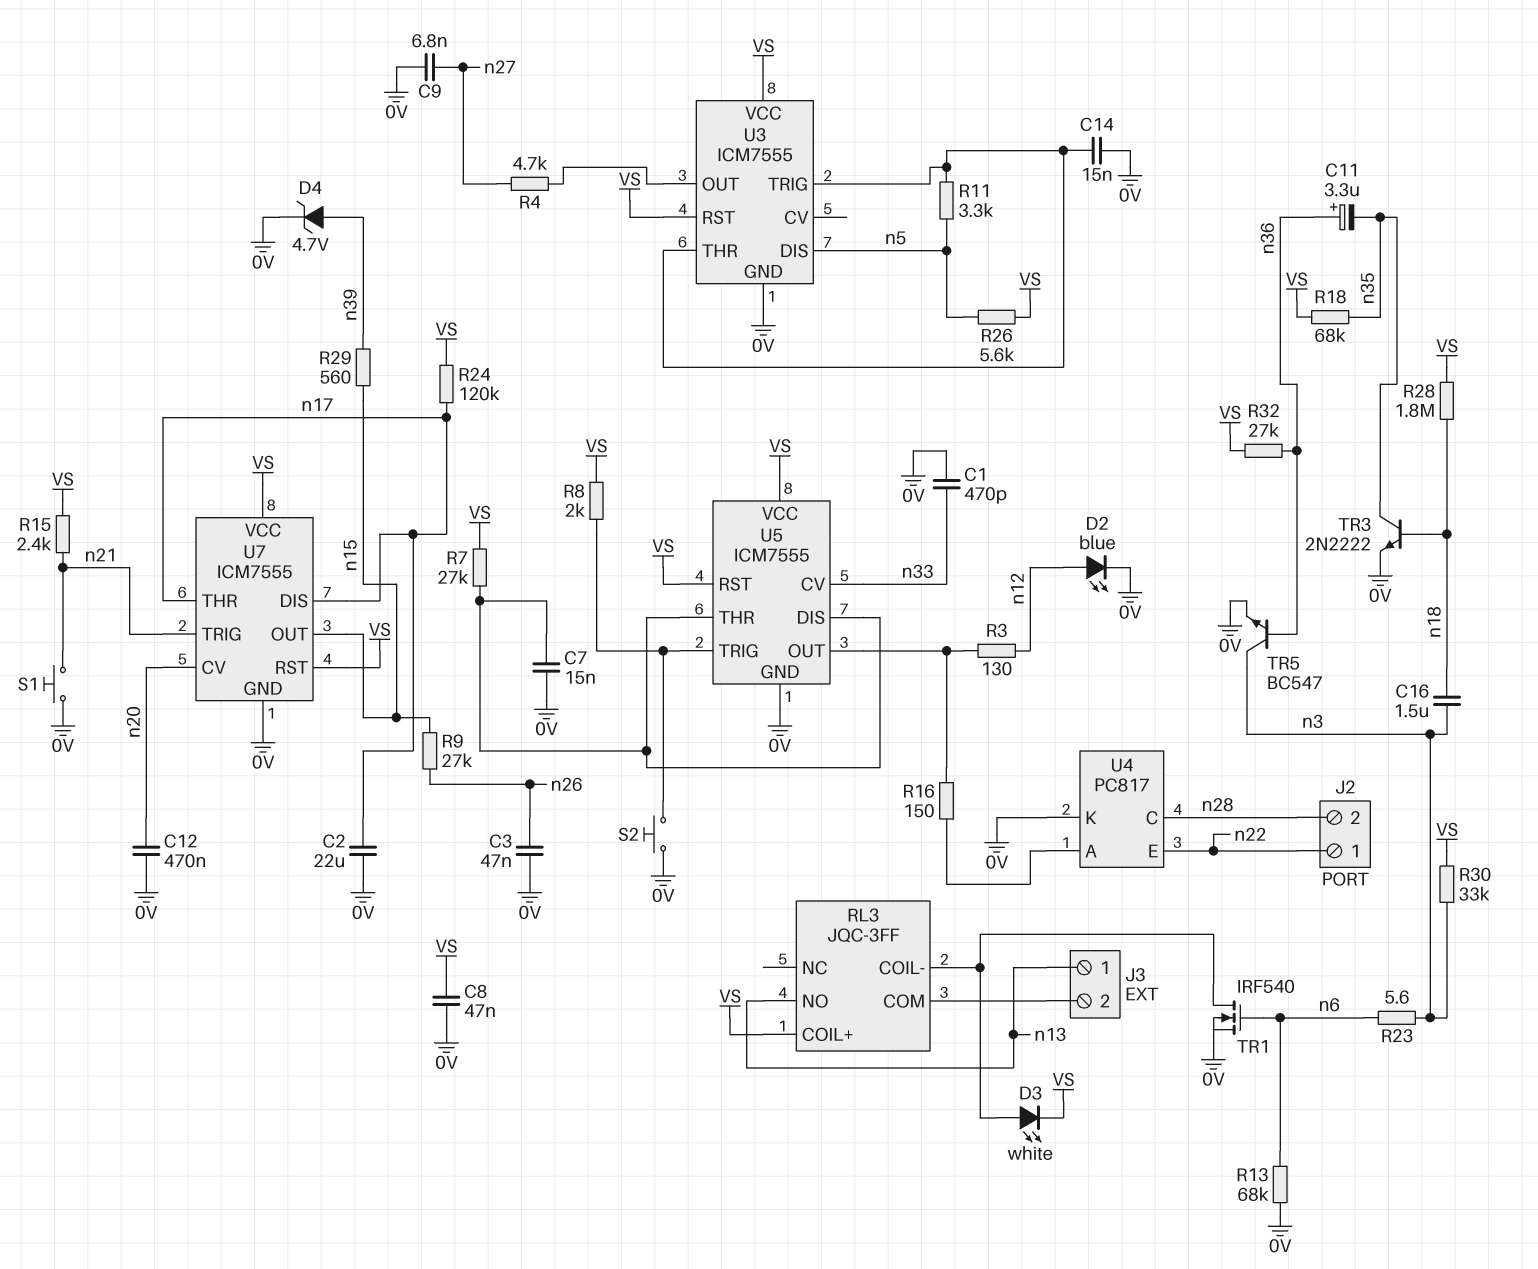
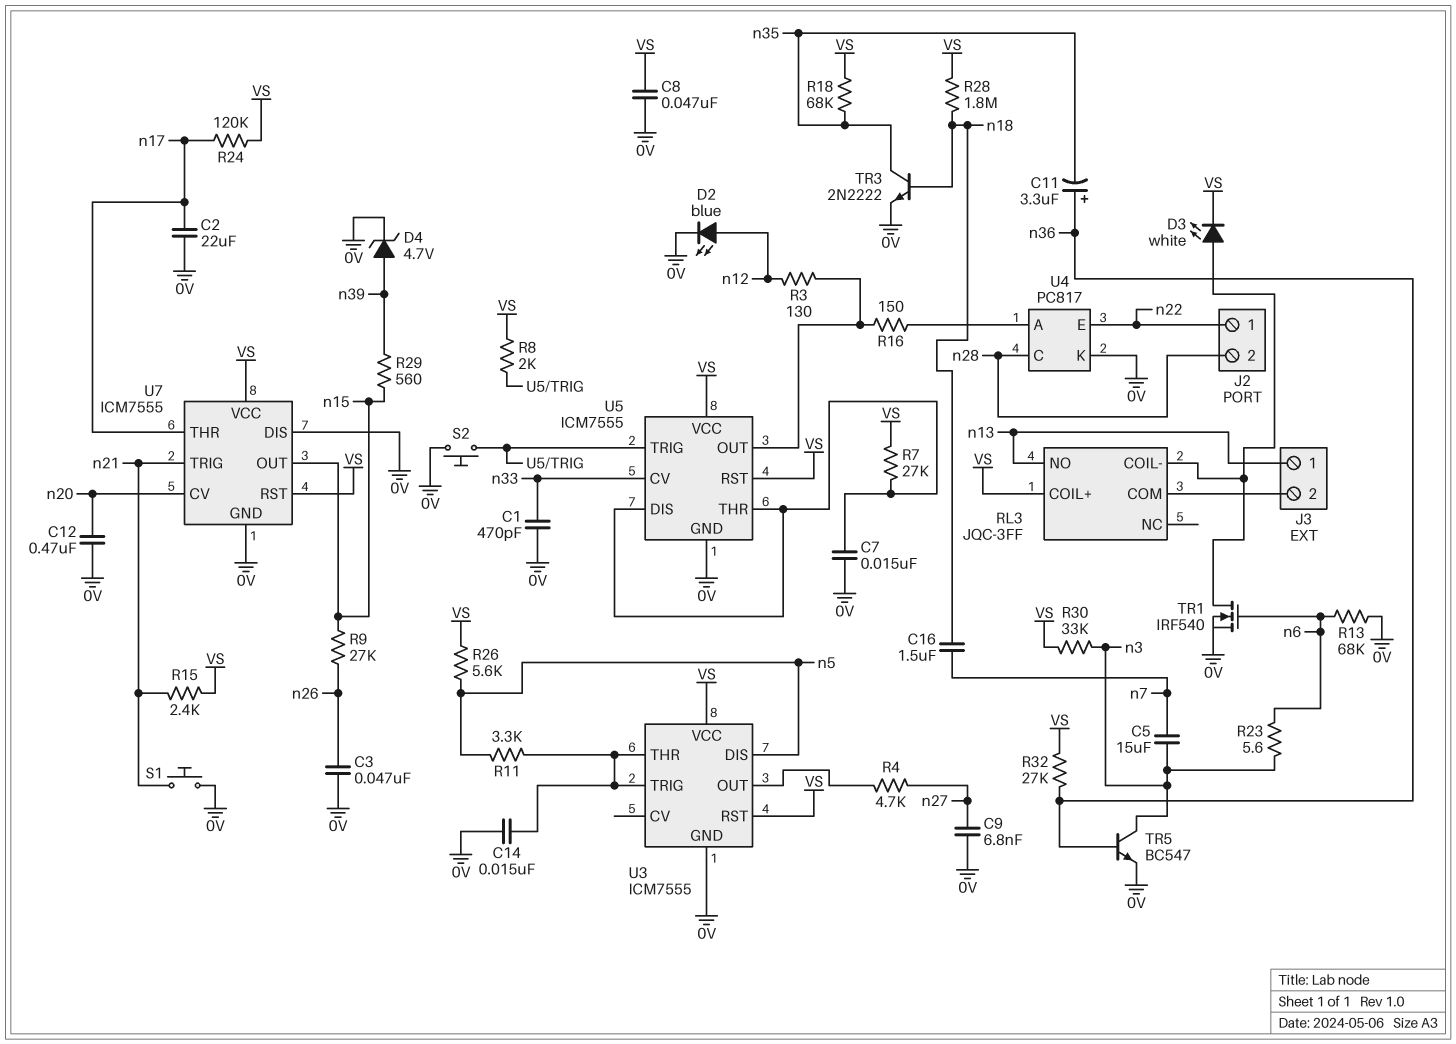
C5: none -> 15uF (n3, n7)
C16: 1.5uF (n3, n18) -> 1.5uF (n7, n18)
U7 pin DIS: n17 -> 0V

